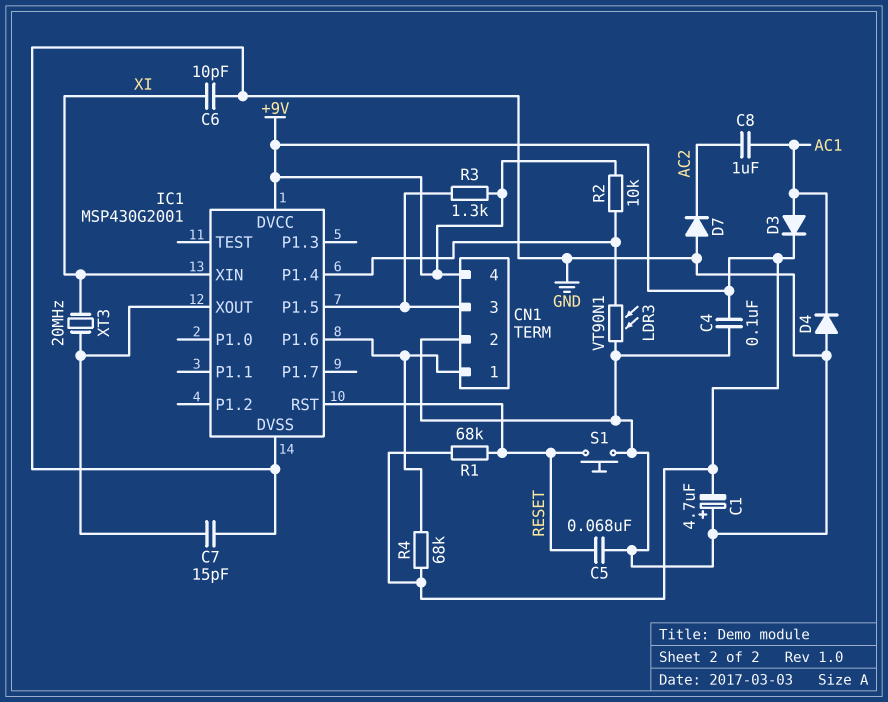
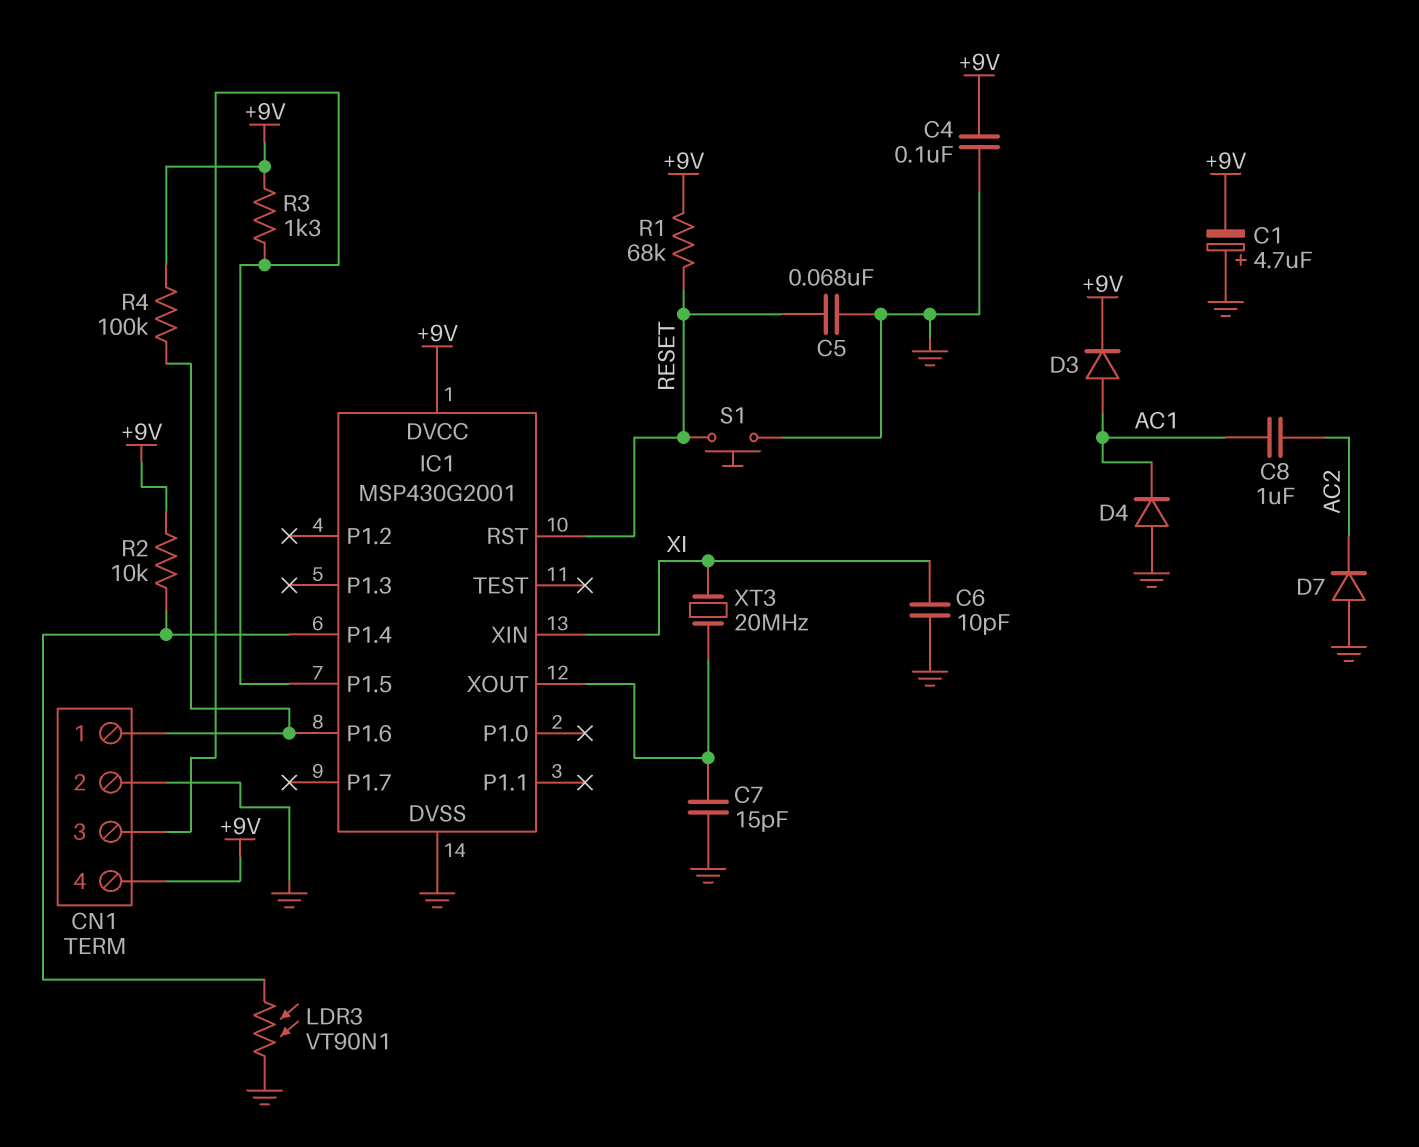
R4: 68k (+9V, CN1/1) -> 100k (+9V, CN1/1)

